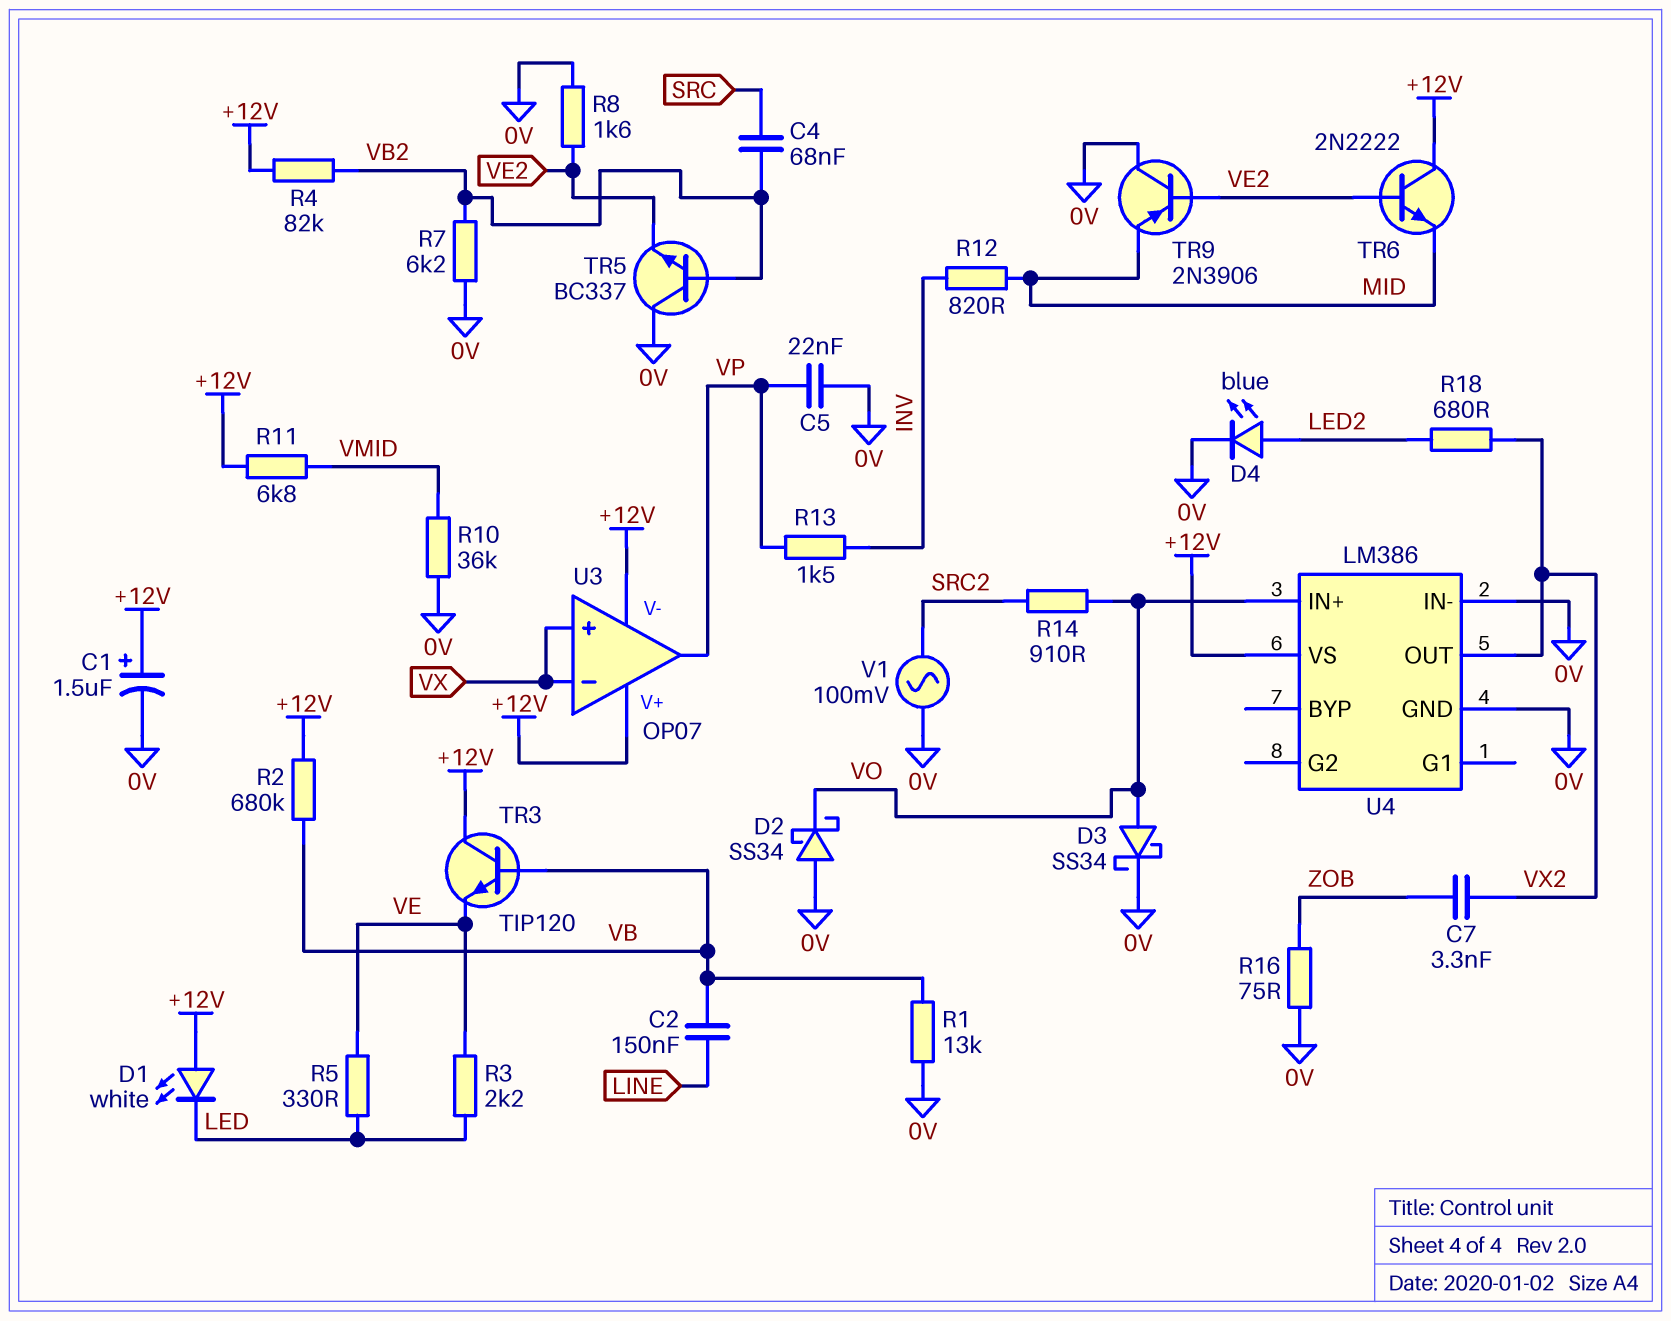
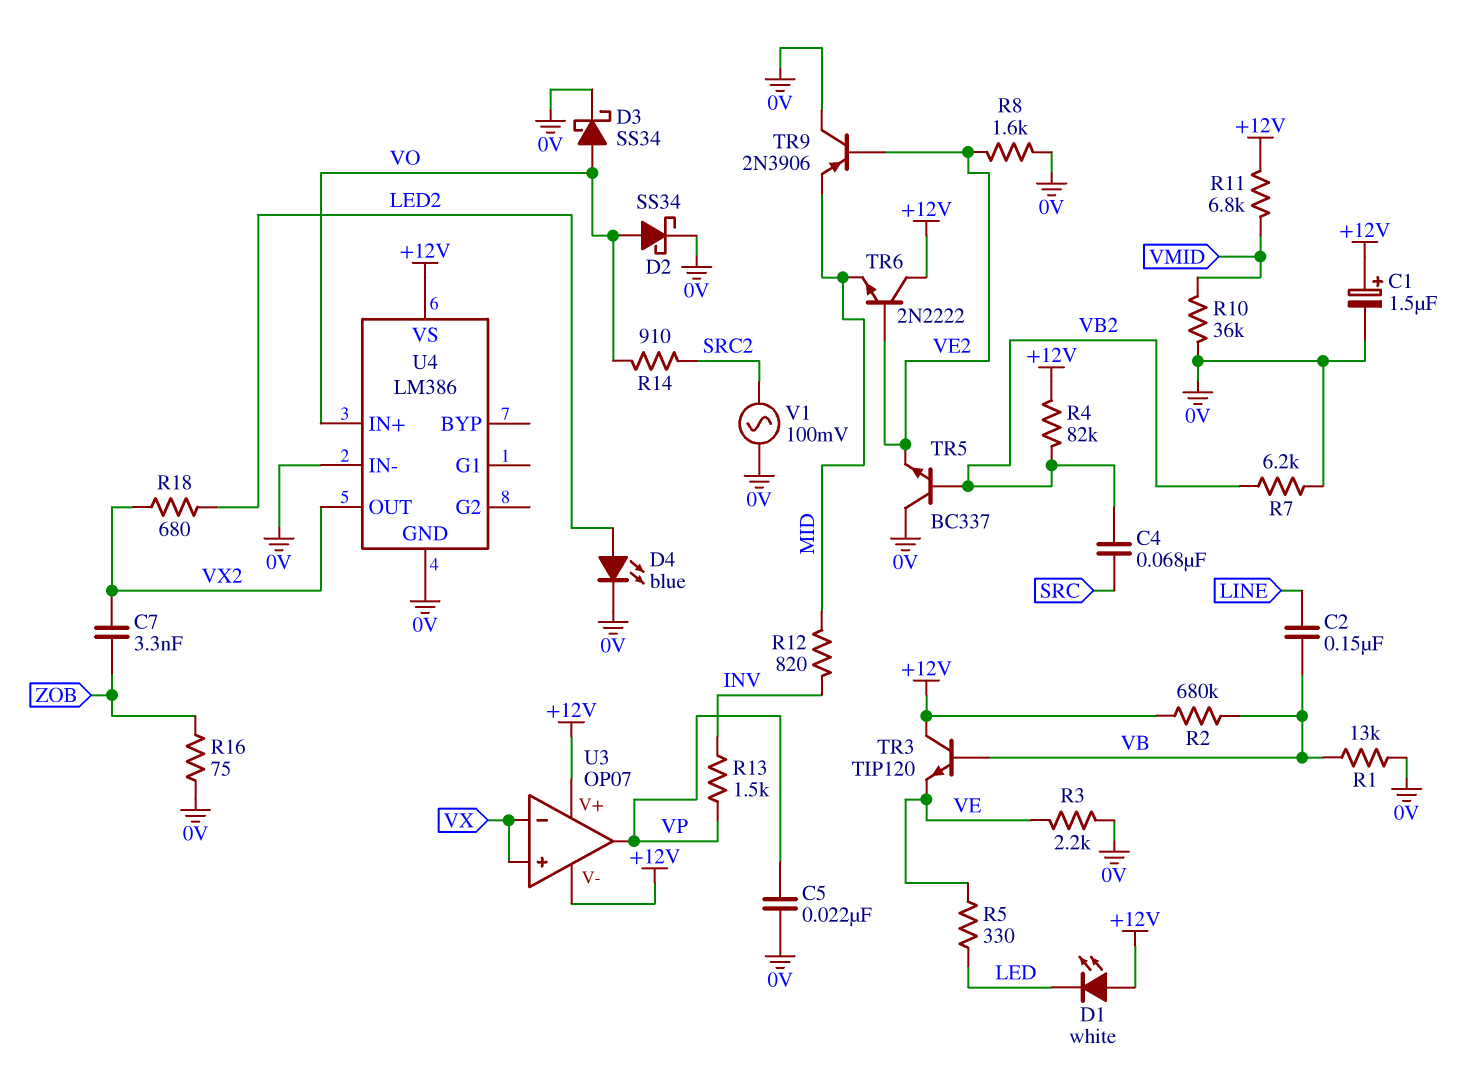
D2: schottky SS34 (A 0V, K VO) -> schottky SS34 (A VO, K 0V)
R3: 2.2k (LED, VE) -> 2.2k (0V, VE)

